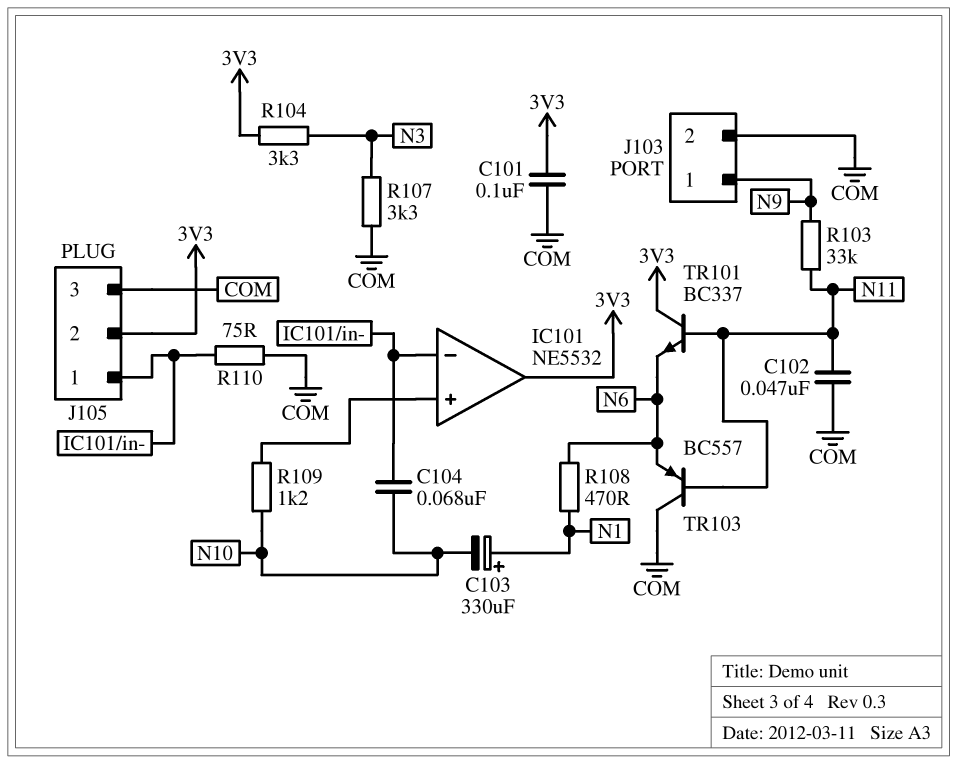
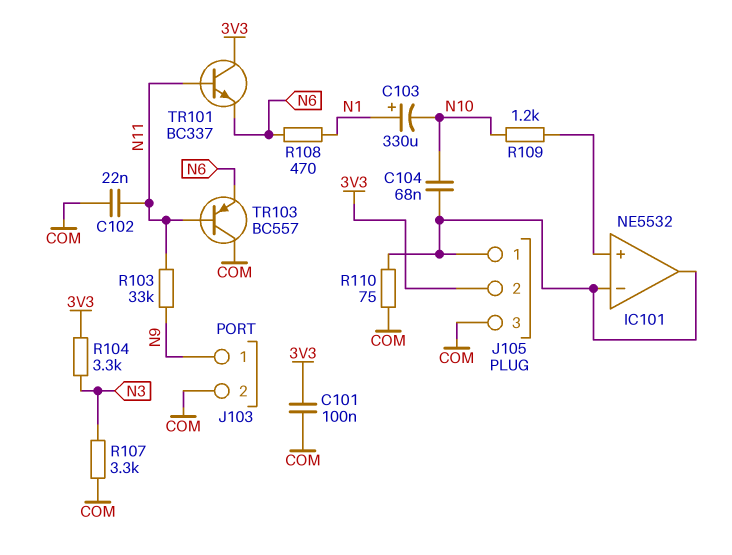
C102: 47nF (COM, N11) -> 22nF (COM, N11)
IC101 pin out: 3V3 -> IC101/in-

